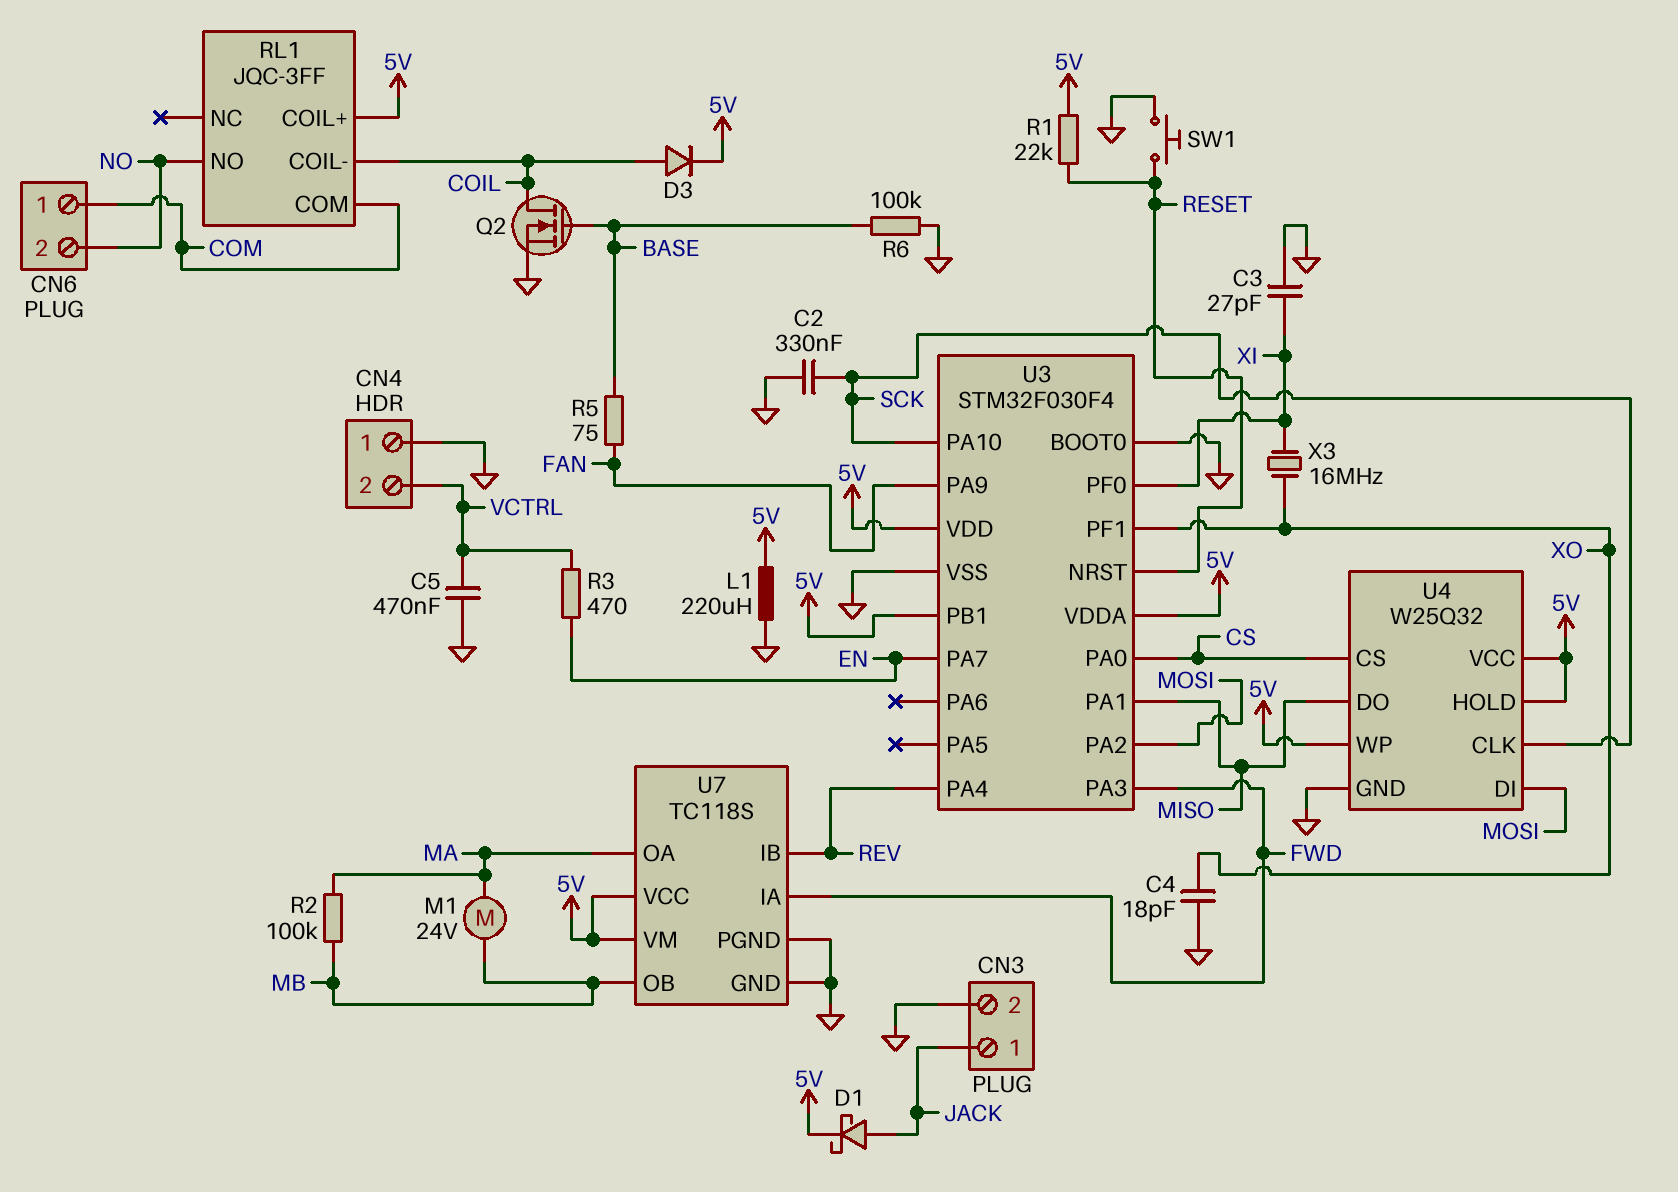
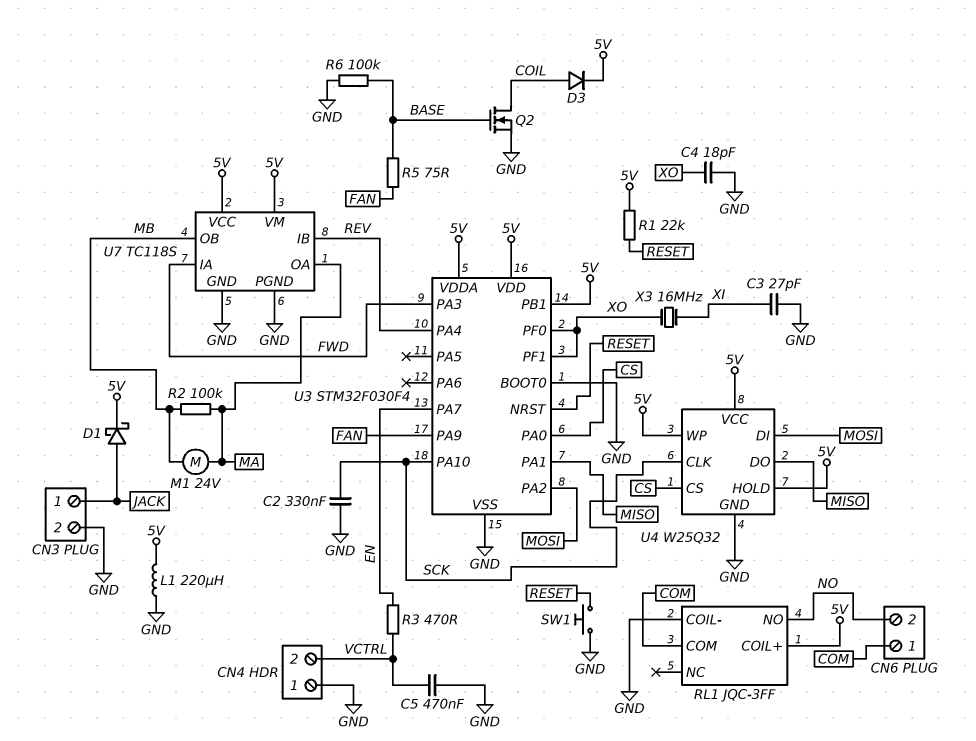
RL1 pin COIL-: COIL -> GND
U3 pin PF0: XI -> XO

